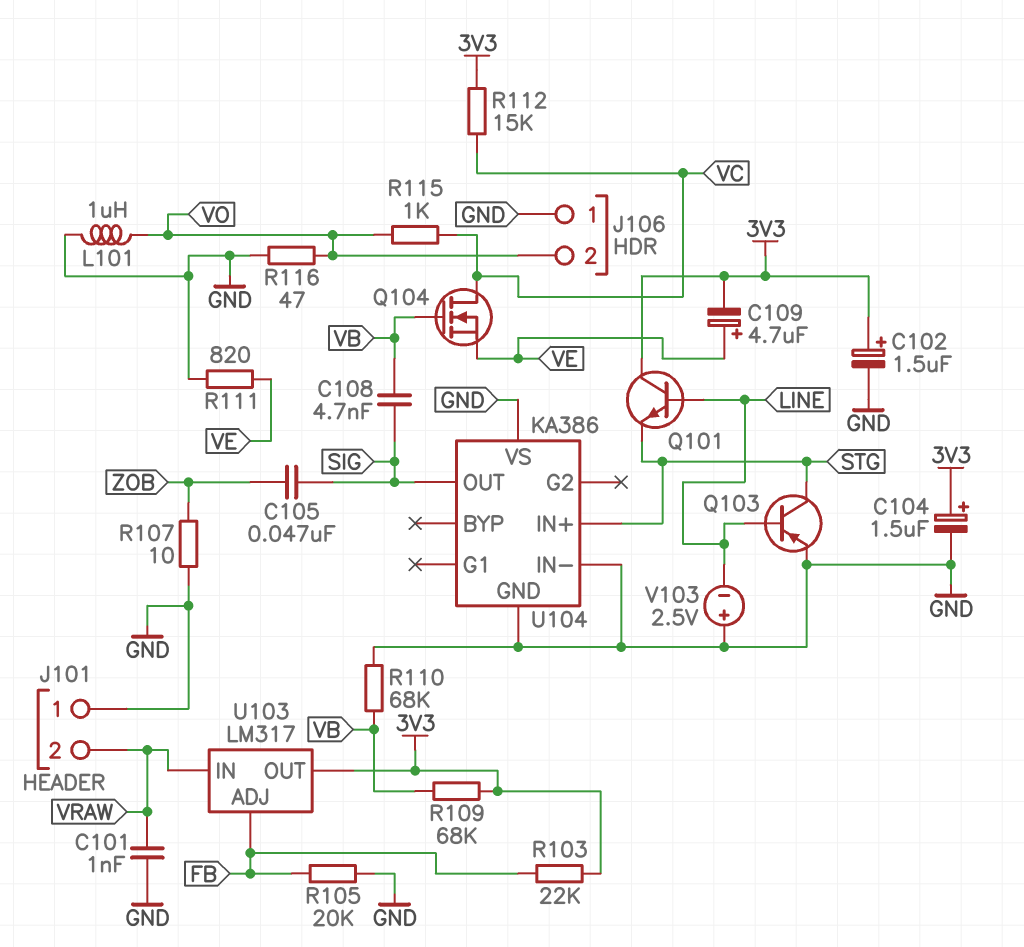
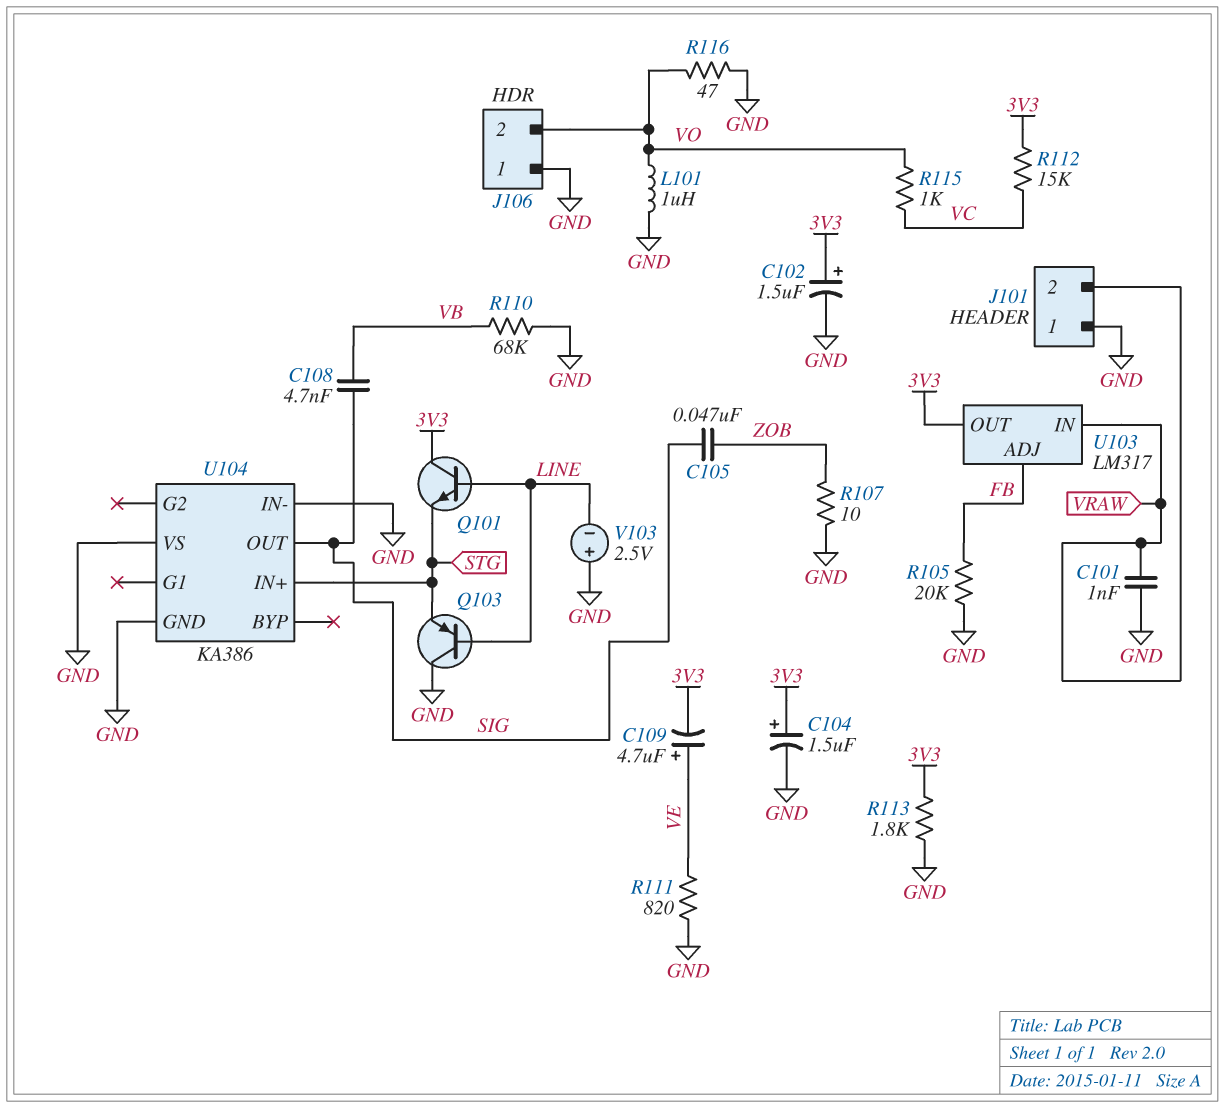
Q103: PNP (B LINE, C STG, E GND) -> PNP (B LINE, C GND, E STG)
Q104: NMOS (G VB, D VC, S VE) -> none
R103: 22k (3V3, FB) -> none
R109: 68k (3V3, VB) -> none
R113: none -> 1.8k (3V3, GND)

